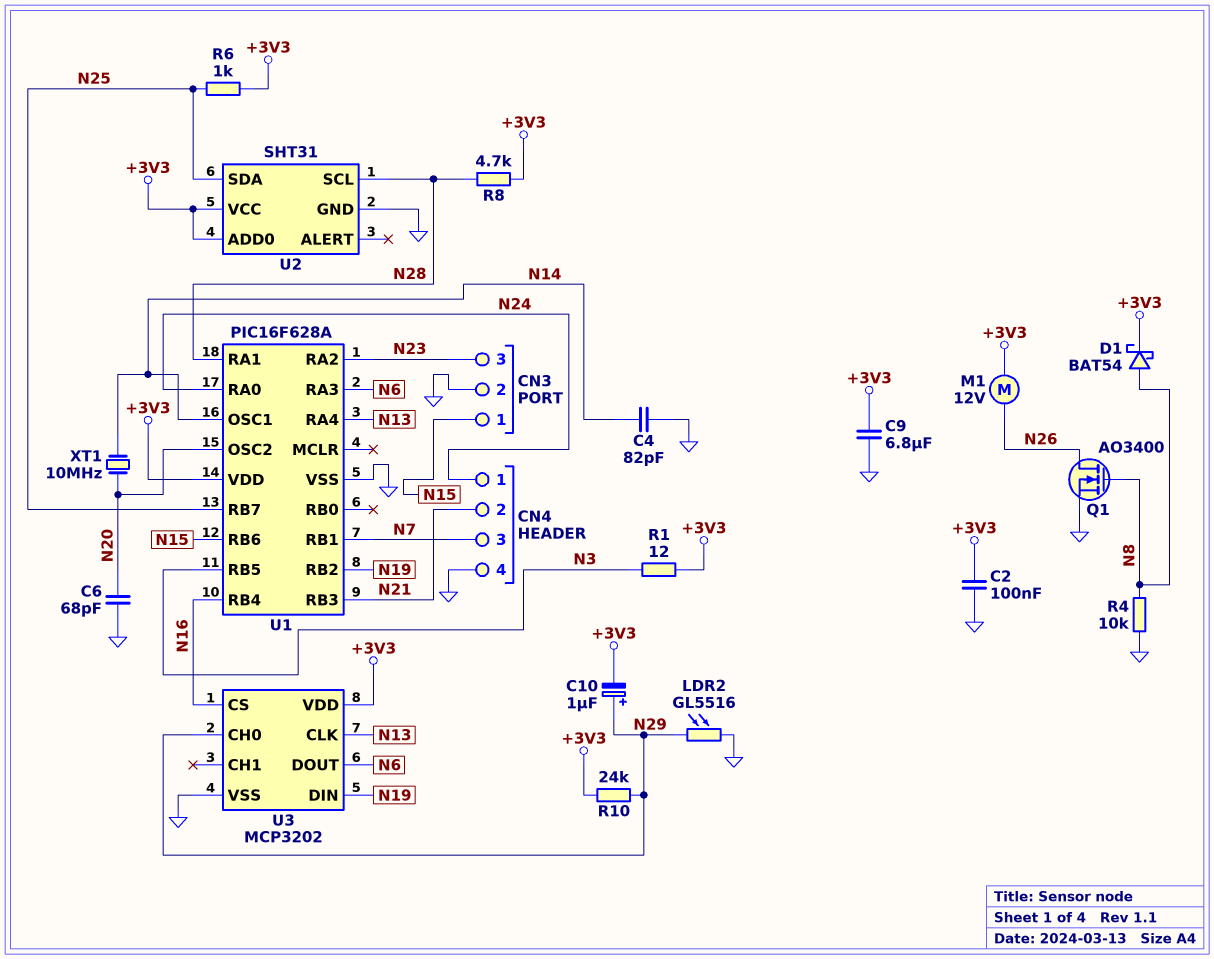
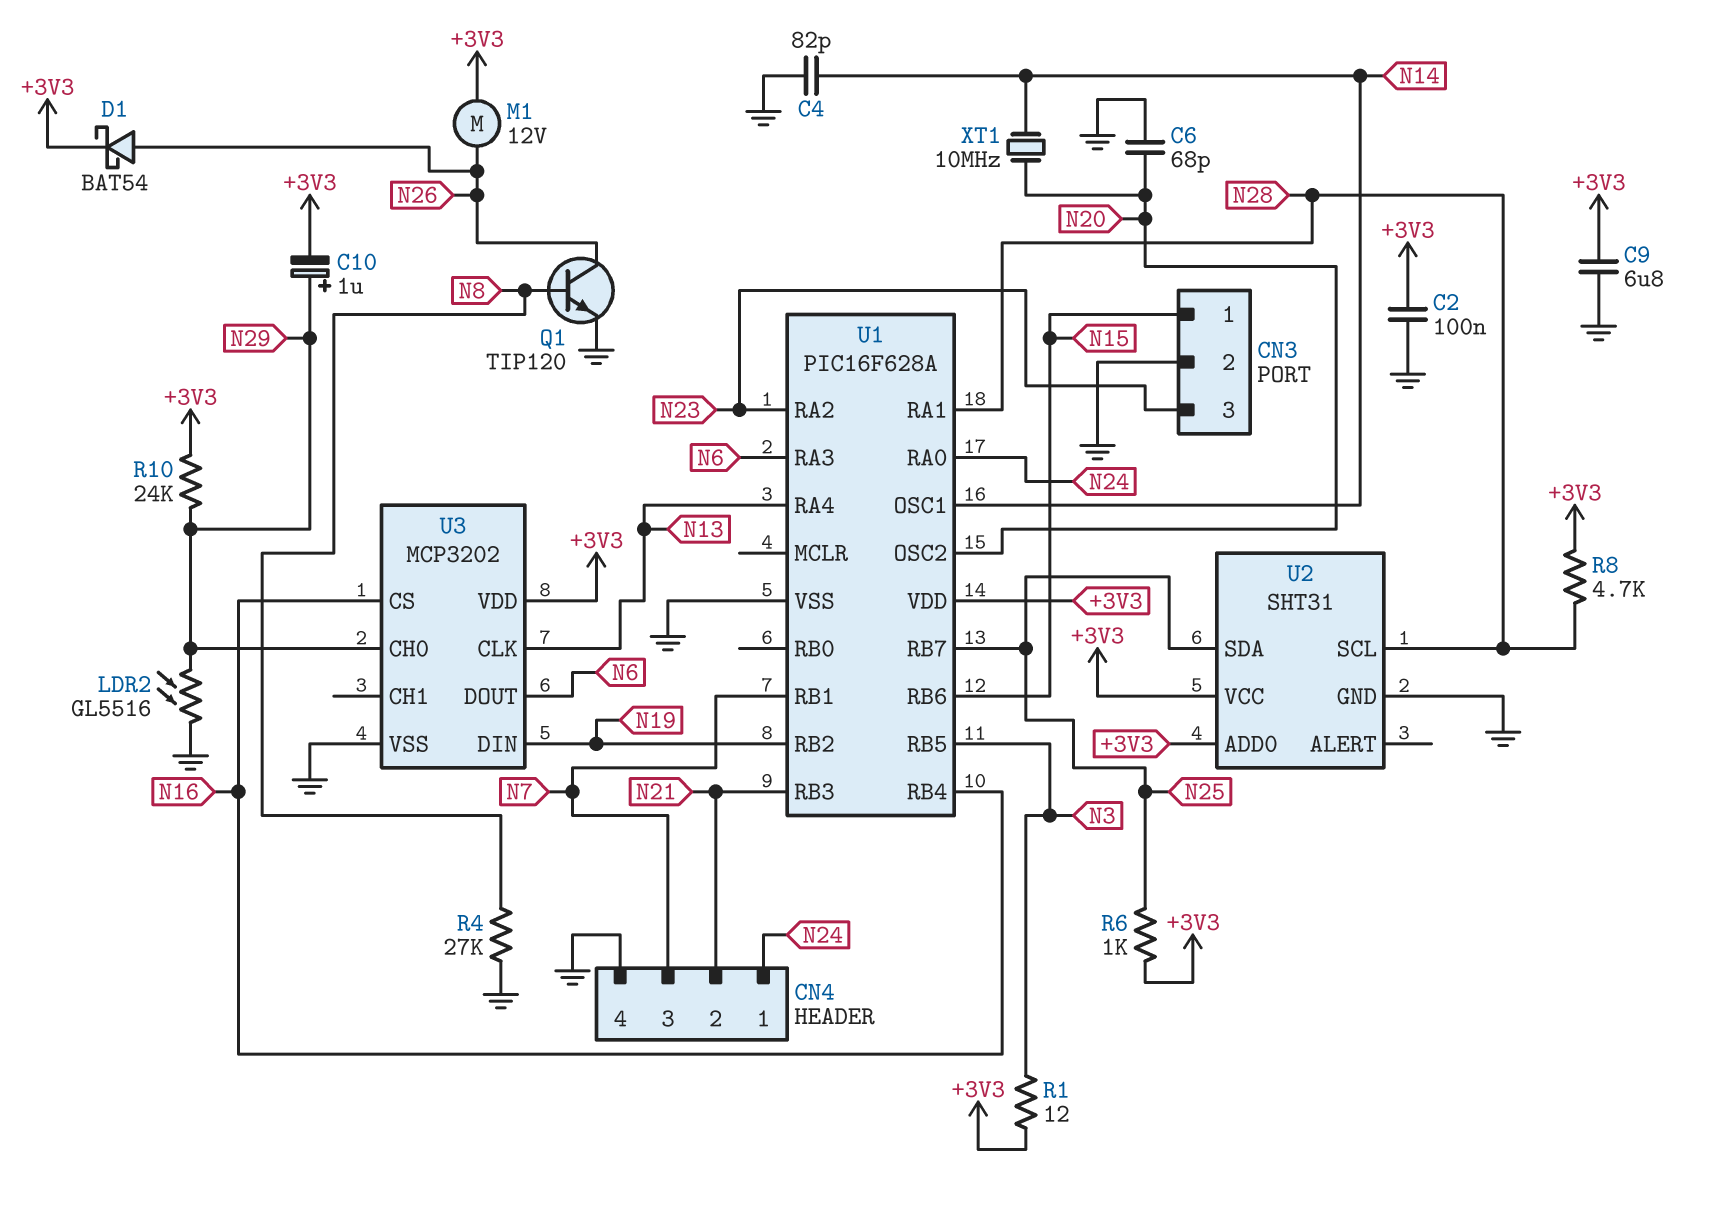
D1: schottky BAT54 (A N8, K +3V3) -> schottky BAT54 (A N26, K +3V3)
Q1: NMOS AO3400 (G N8, D N26, S GND) -> NPN TIP120 (B N8, C N26, E GND)
R4: 10k (GND, N8) -> 27k (GND, N8)

